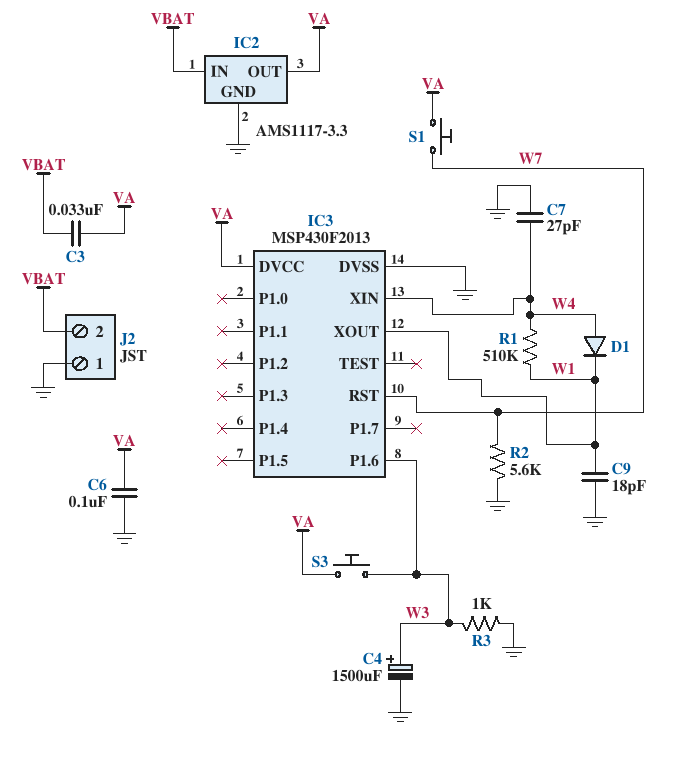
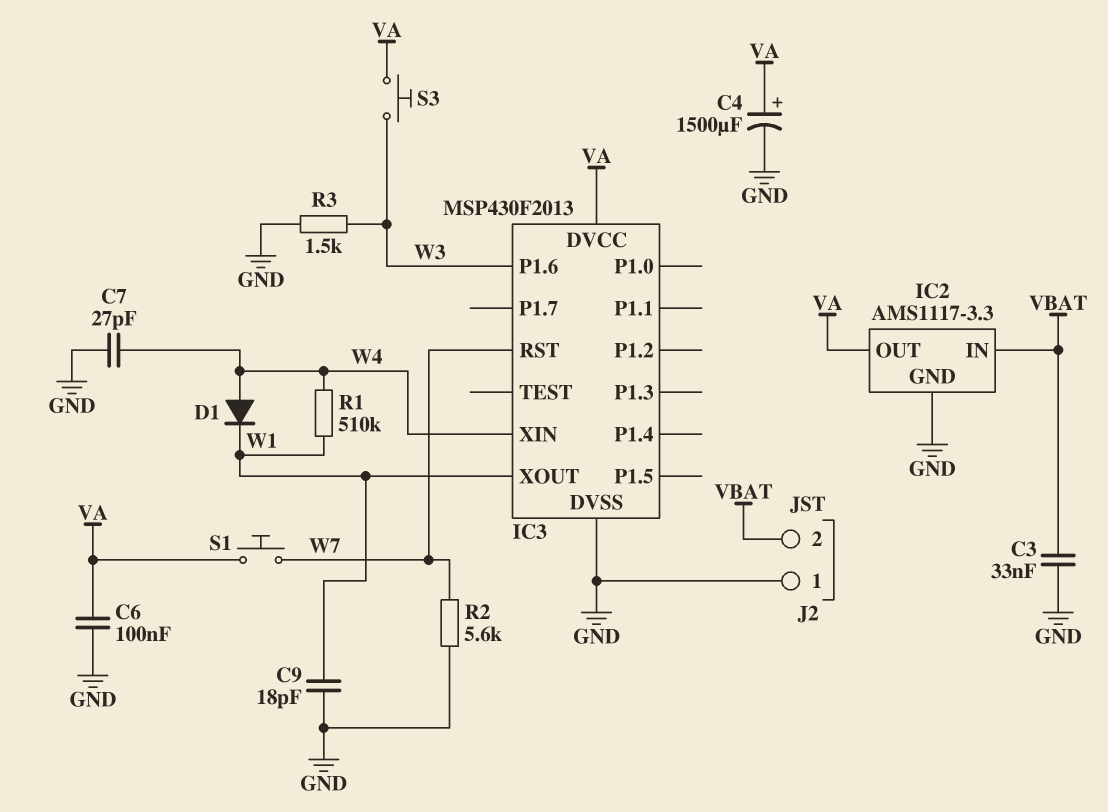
C3: 33nF (VA, VBAT) -> 33nF (GND, VBAT)
C4: 1500uF (plus W3, minus GND) -> 1500uF (plus VA, minus GND)
R3: 1k (GND, W3) -> 1.5k (GND, W3)

